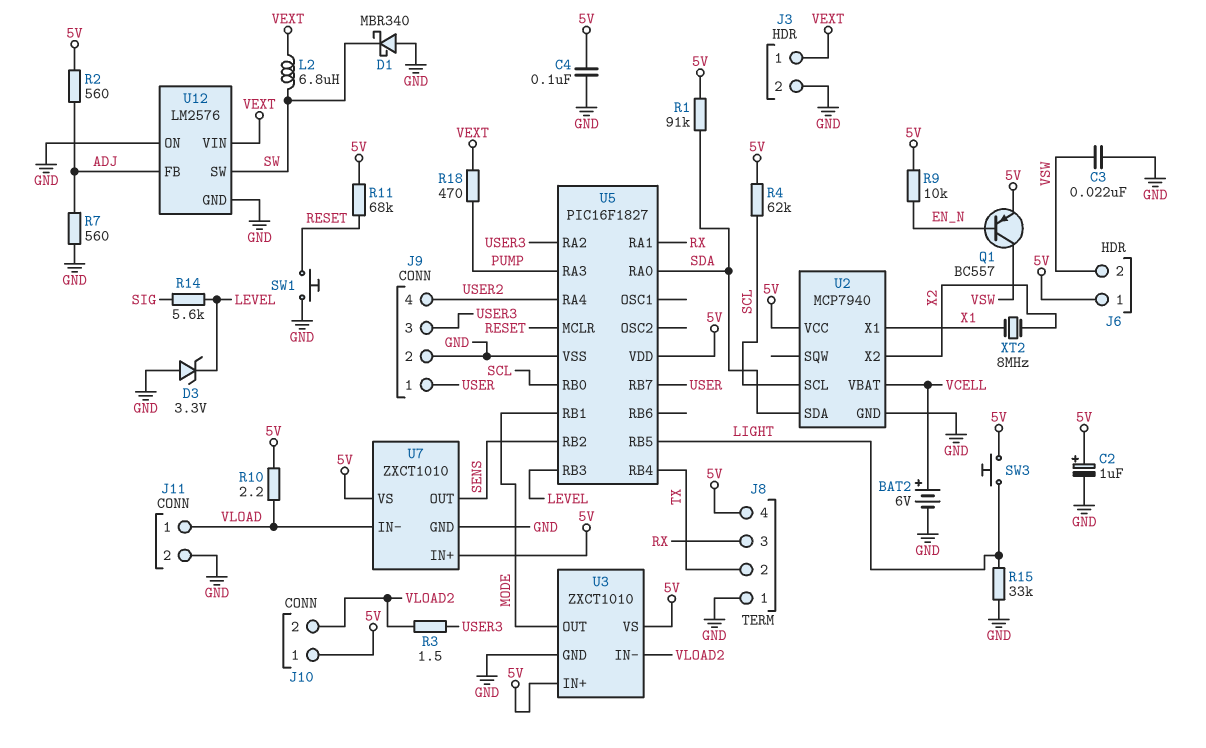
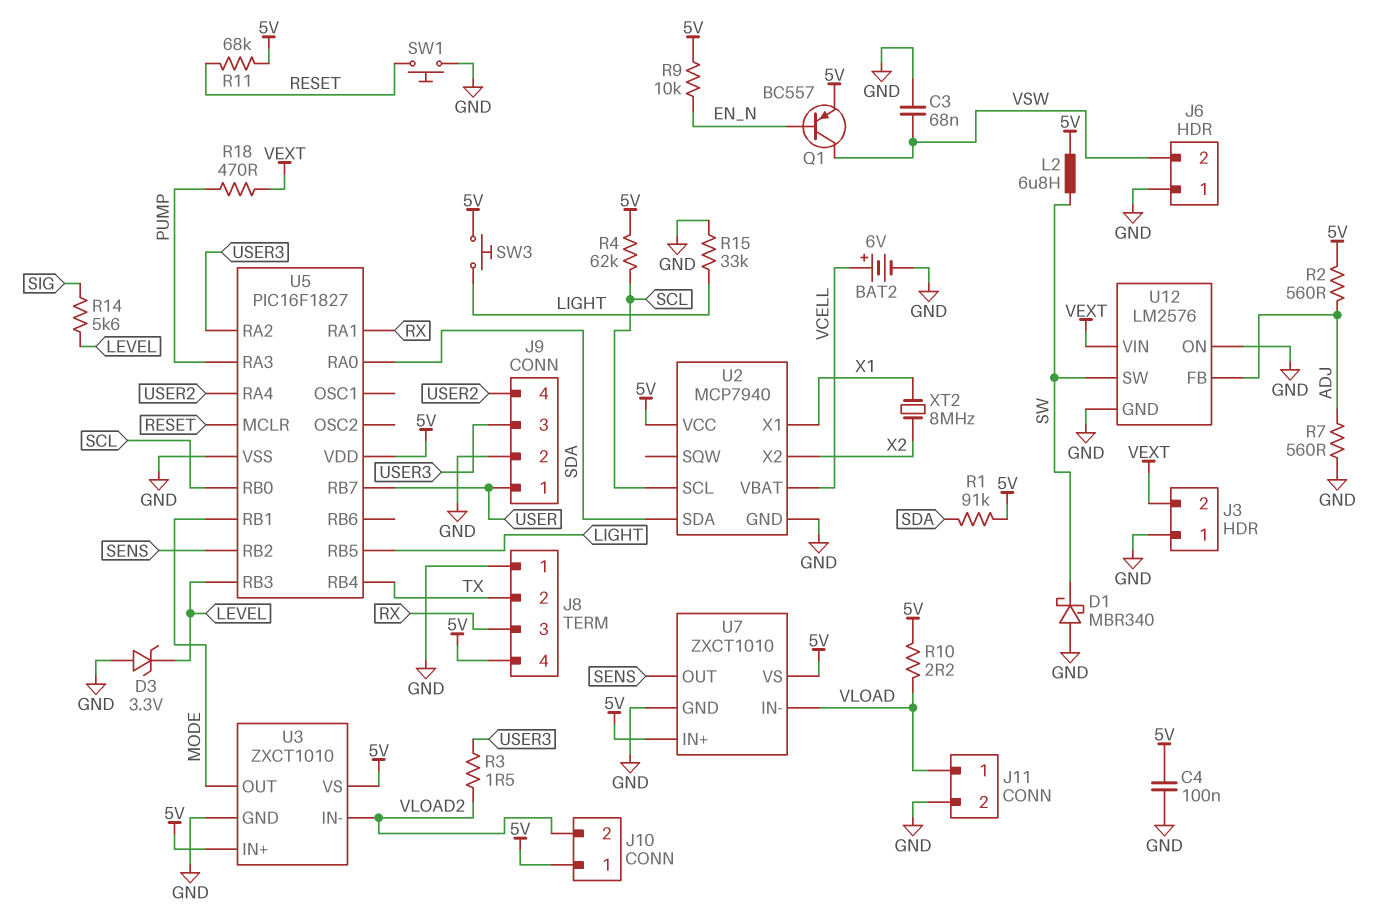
C2: 1uF (plus 5V, minus GND) -> none
C3: 22nF (GND, VSW) -> 68nF (GND, VSW)
J3 pin 1: VEXT -> GND
J3 pin 2: GND -> VEXT
J6 pin 1: 5V -> GND
L2: 6.8uH (SW, VEXT) -> 6.8uH (5V, SW)

